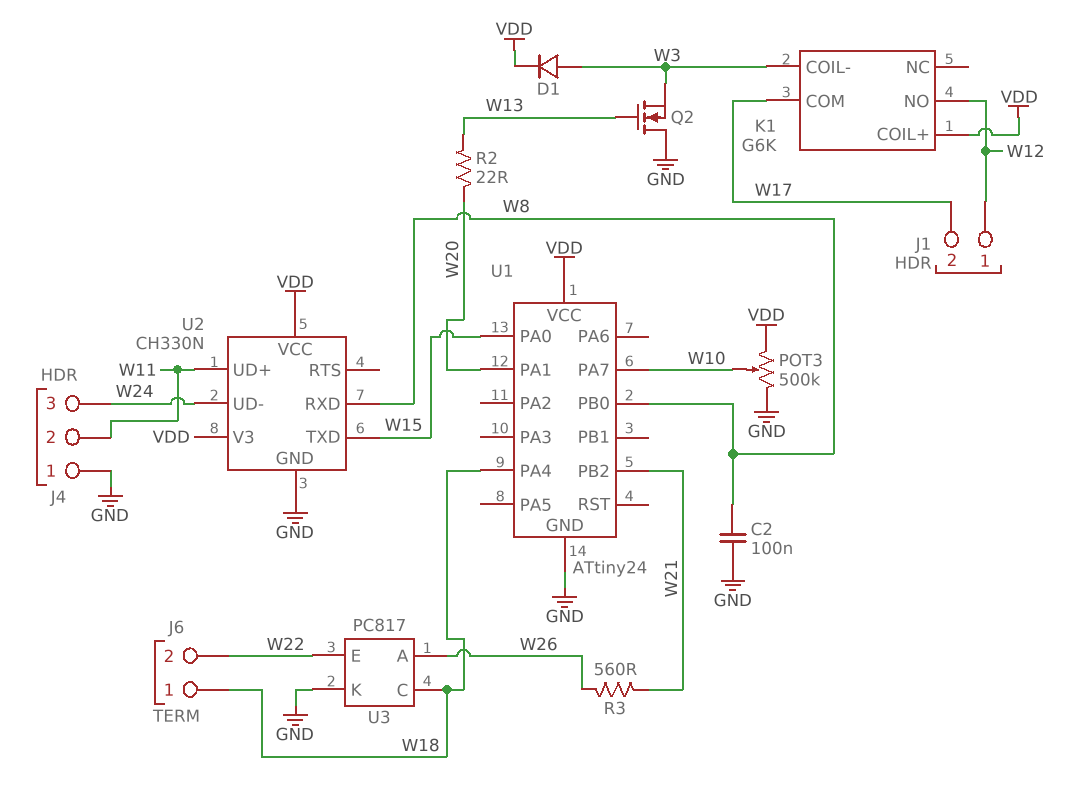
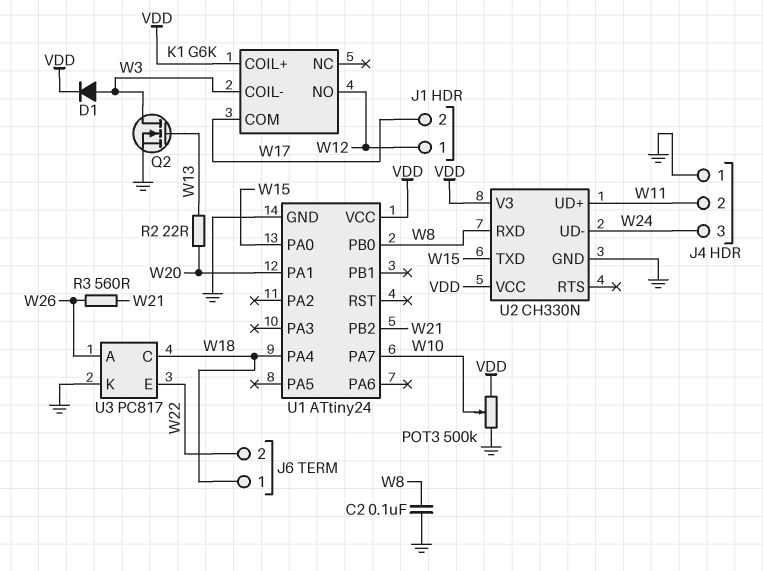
Q2: NMOS (G W13, D GND, S W3) -> NMOS (G W13, D W3, S GND)

